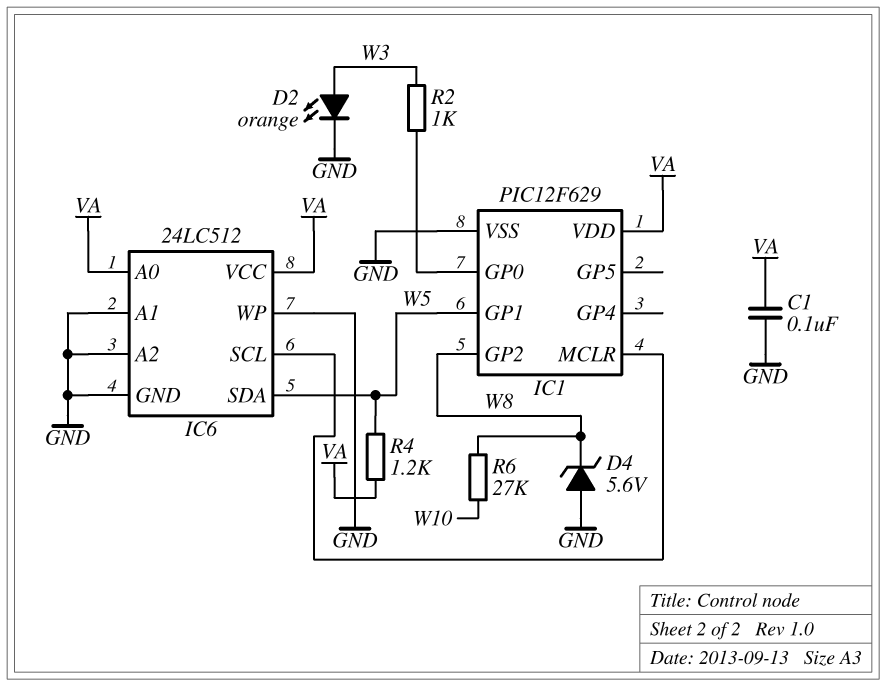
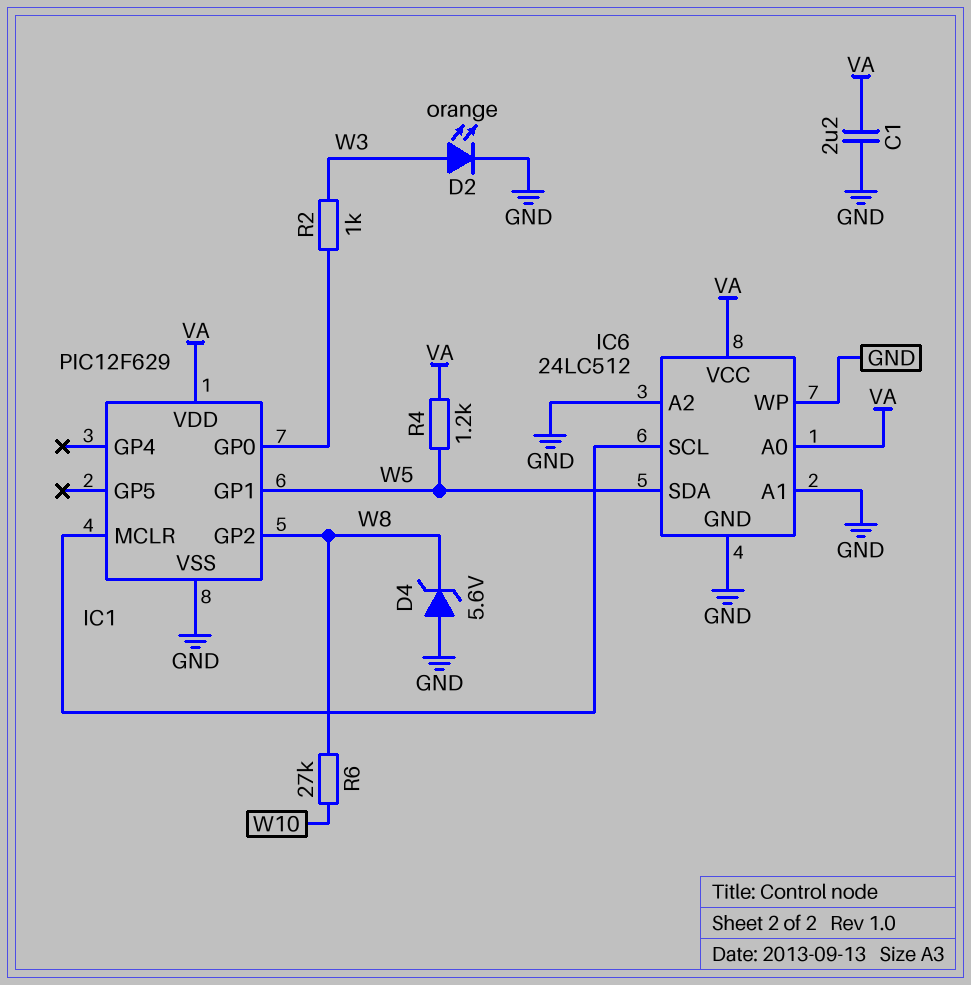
C1: 100nF (GND, VA) -> 2.2uF (GND, VA)

